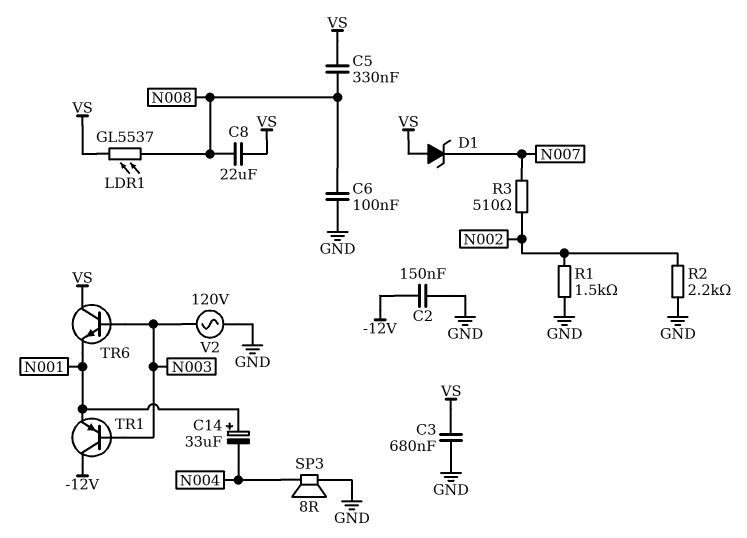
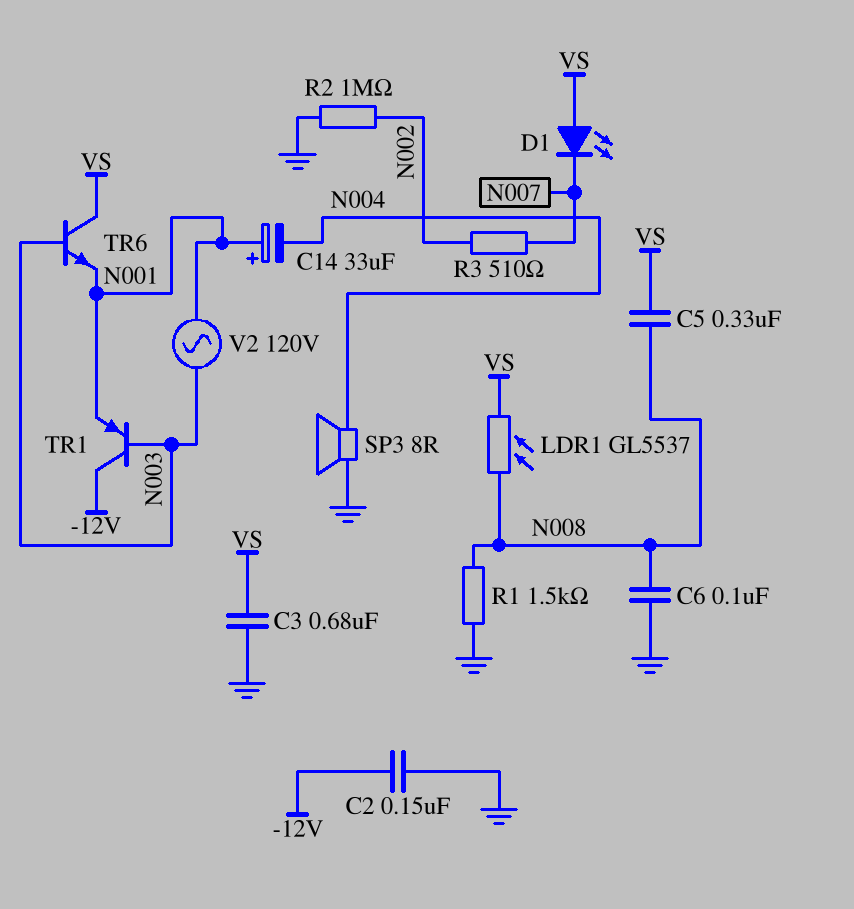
C8: 22uF (N008, VS) -> none
D1: zener (A VS, K N007) -> LED (A VS, K N007)
R1: 1.5k (GND, N002) -> 1.5k (GND, N008)
R2: 2.2k (GND, N002) -> 1M (GND, N002)
V2: AC 120V (GND, N003) -> AC 120V (N001, N003)

